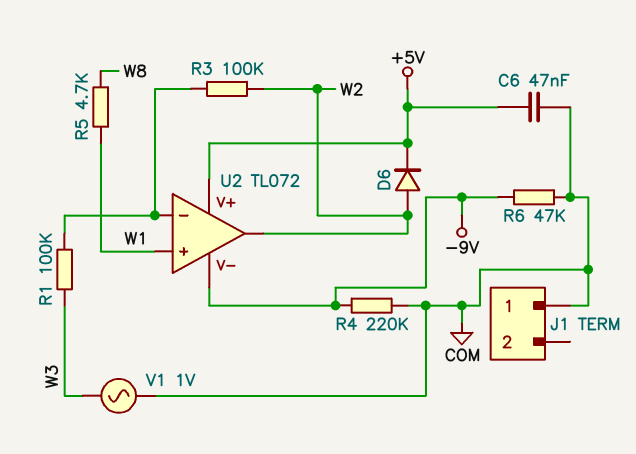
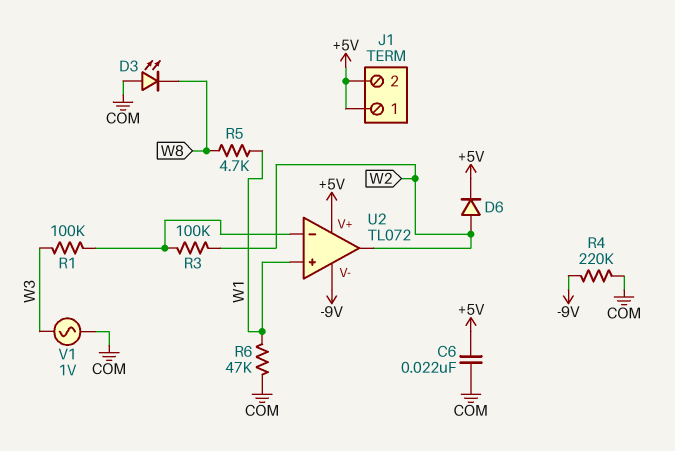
C6: 47nF (+5V, COM) -> 22nF (+5V, COM)
D3: none -> LED (A COM, K W8)
J1 pin 1: COM -> +5V
J1 pin 2: none -> +5V
R6: 47k (-9V, COM) -> 47k (COM, W1)

